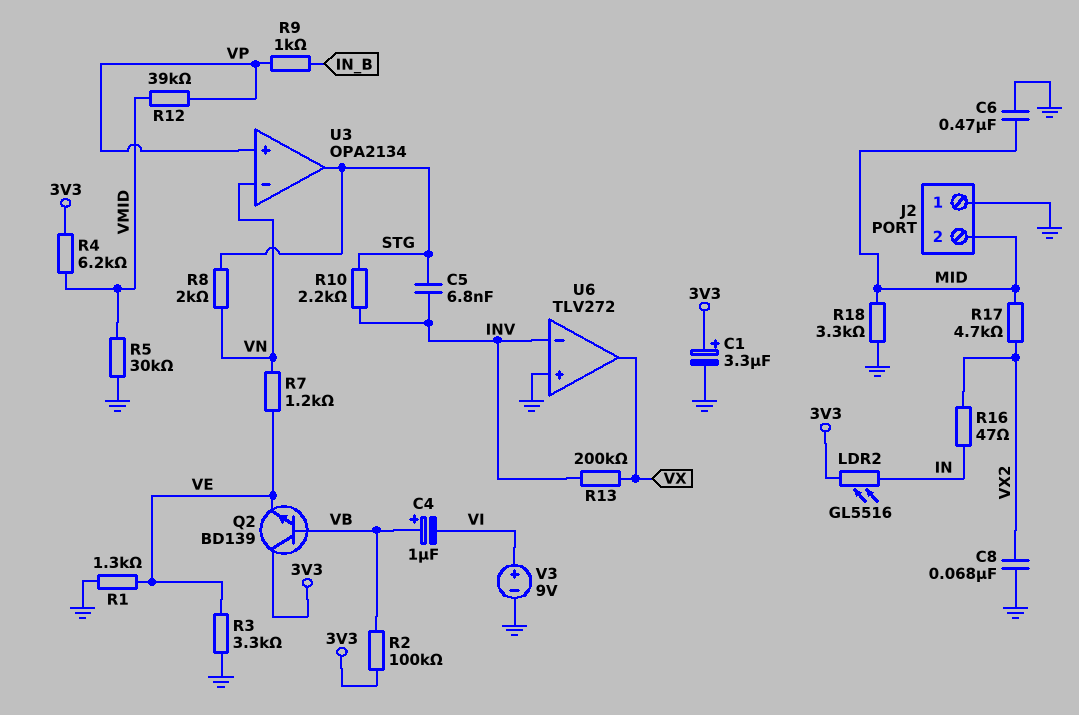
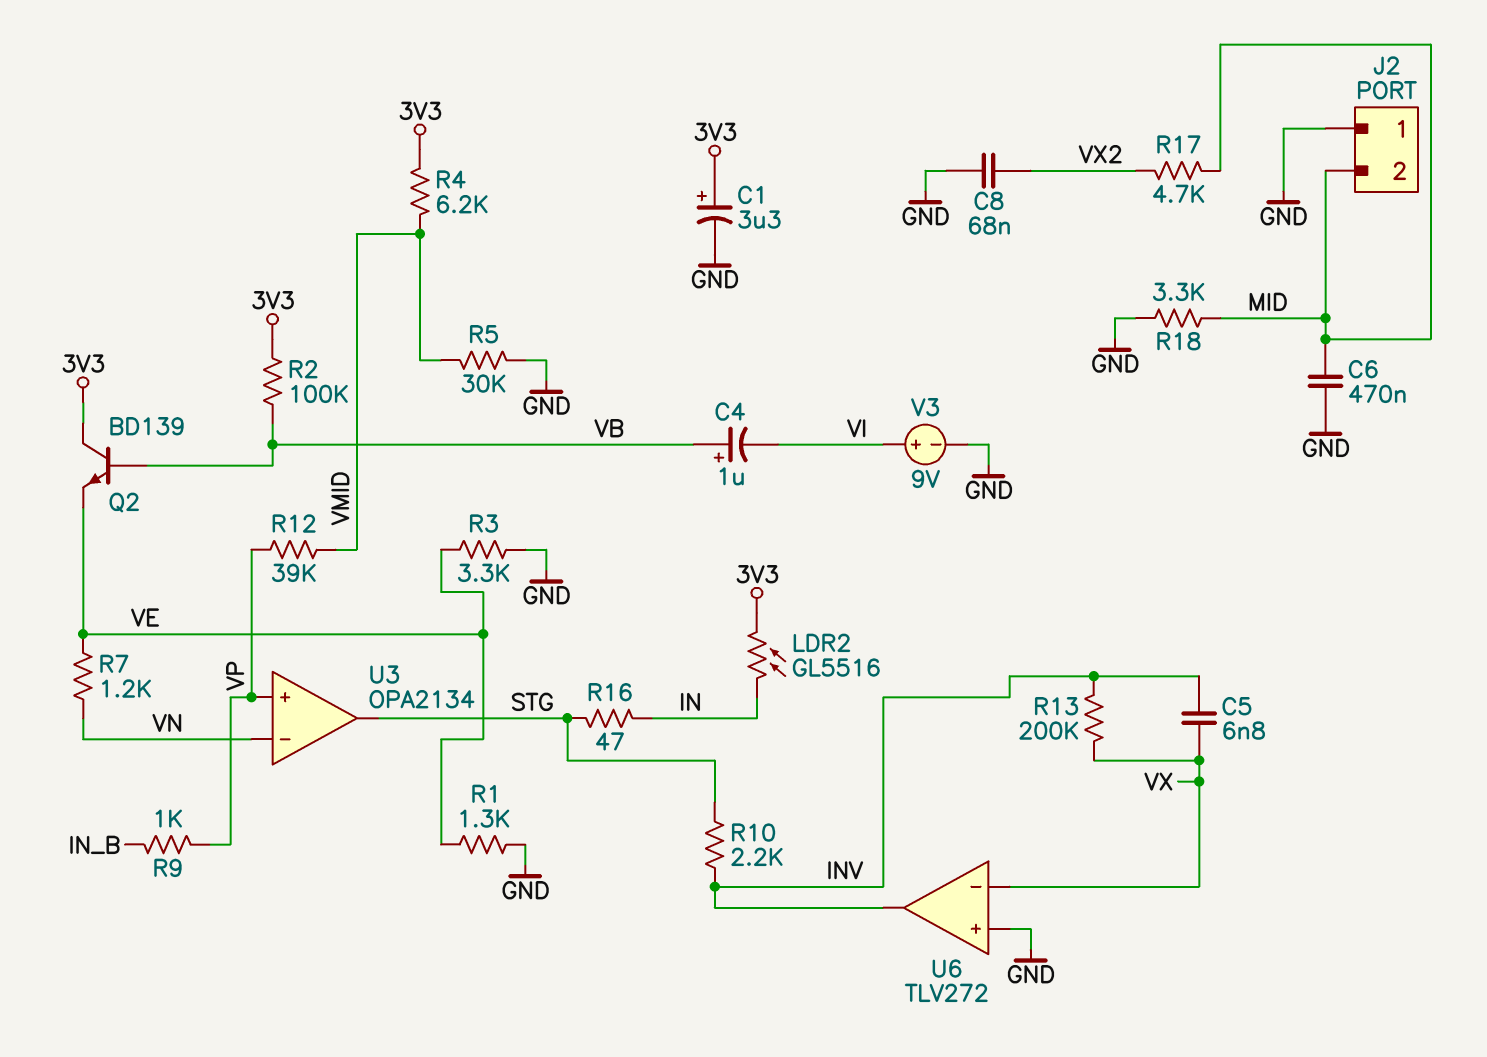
C5: 6.8nF (INV, STG) -> 6.8nF (INV, VX)
R8: 2k (STG, VN) -> none
R16: 47 (IN, VX2) -> 47 (IN, STG)
U6 pin in-: INV -> VX
U6 pin out: VX -> INV

